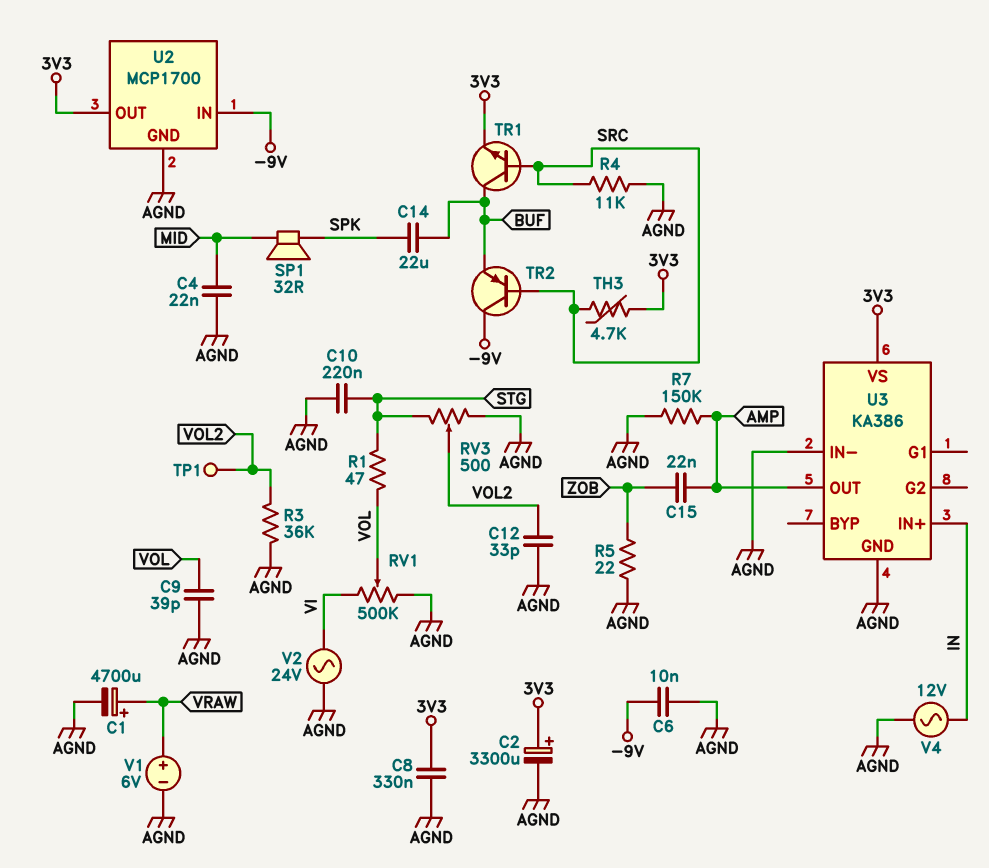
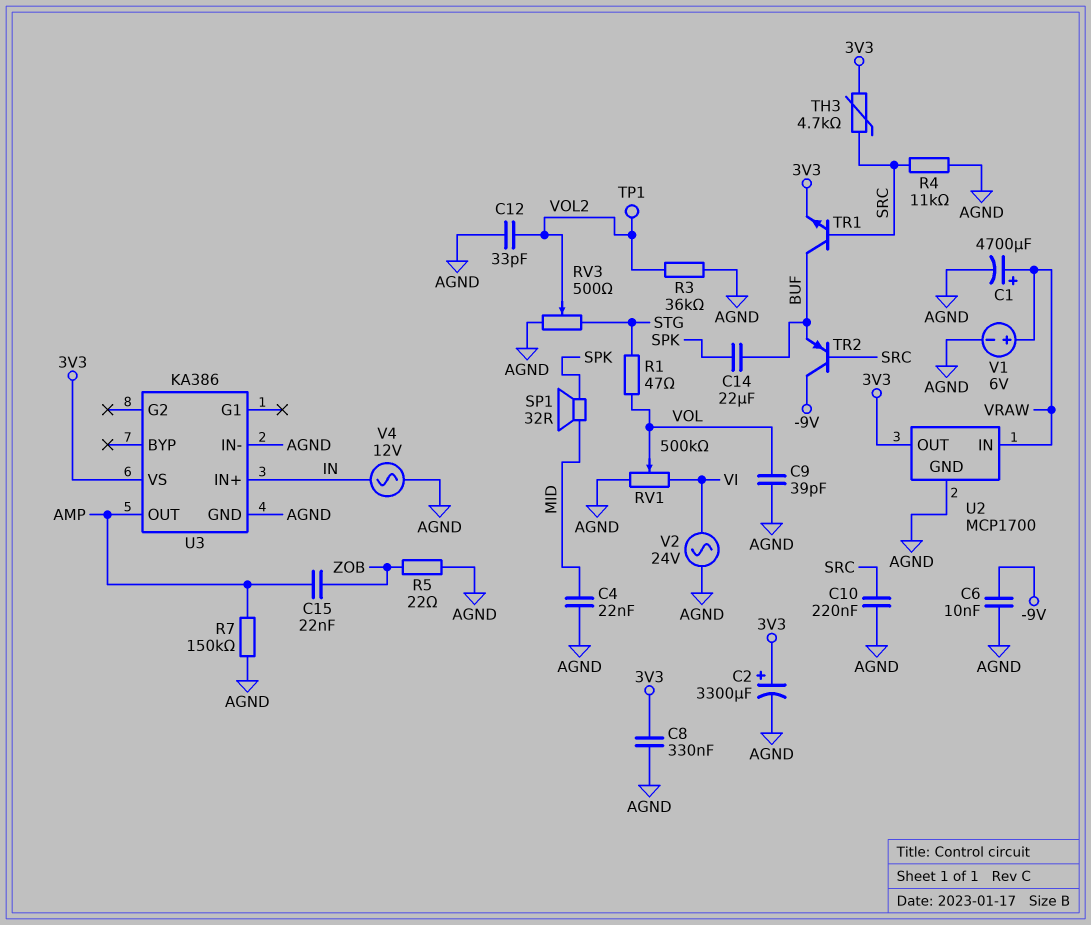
C10: 220nF (AGND, STG) -> 220nF (AGND, SRC)
U2 pin IN: -9V -> VRAW

